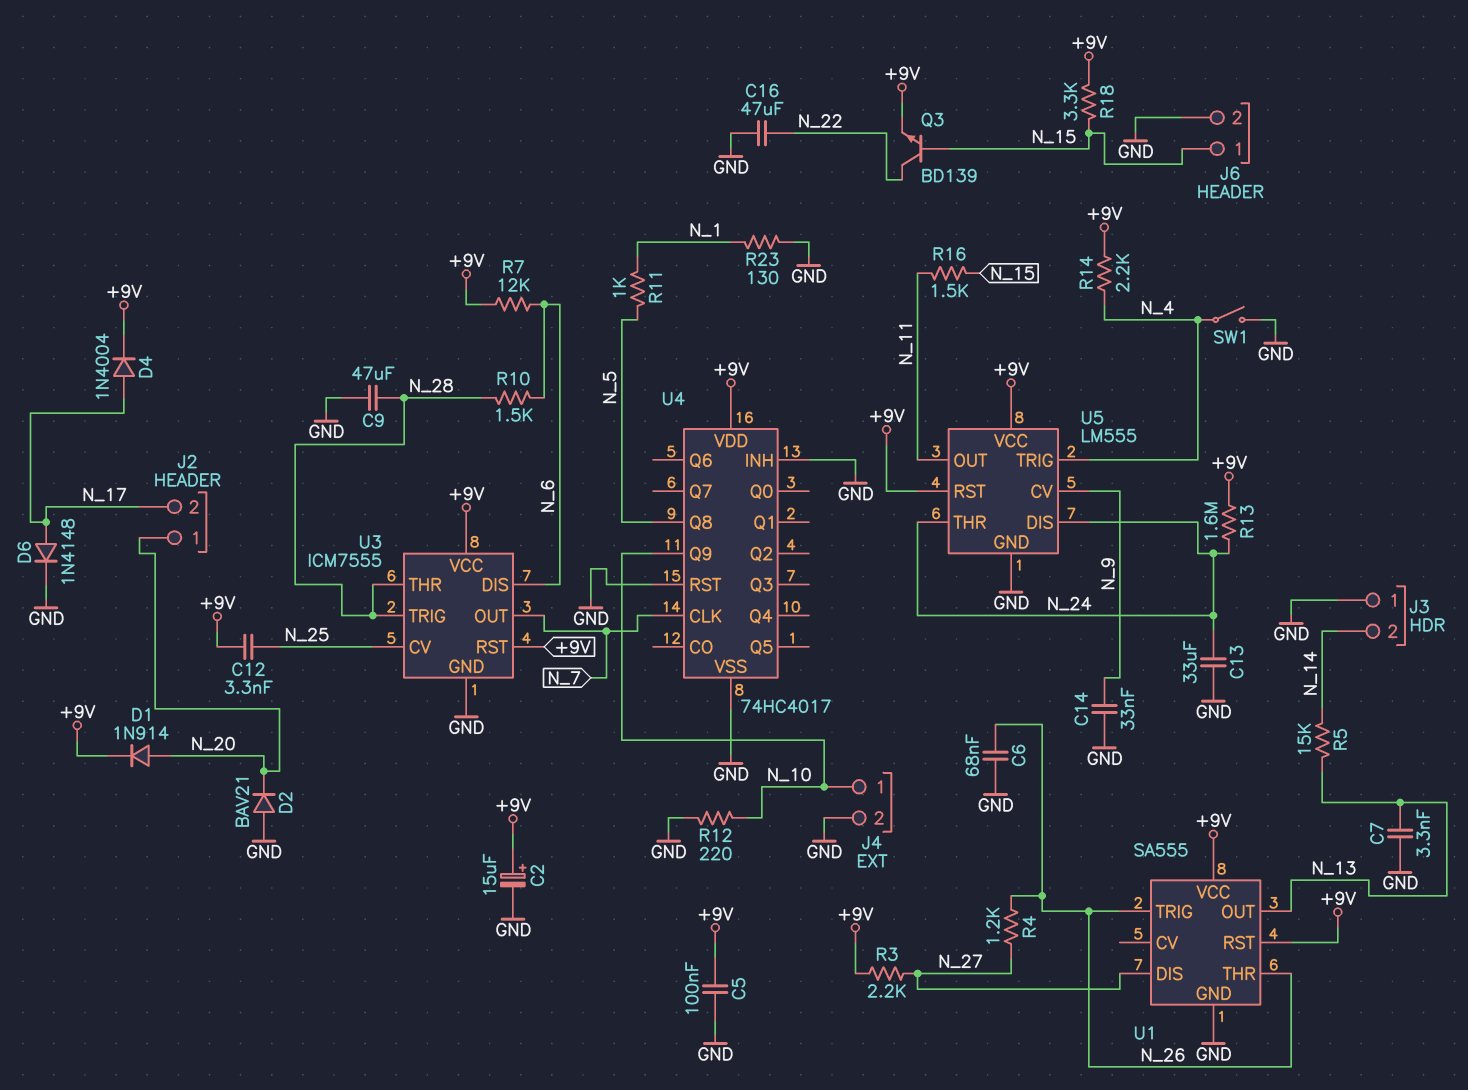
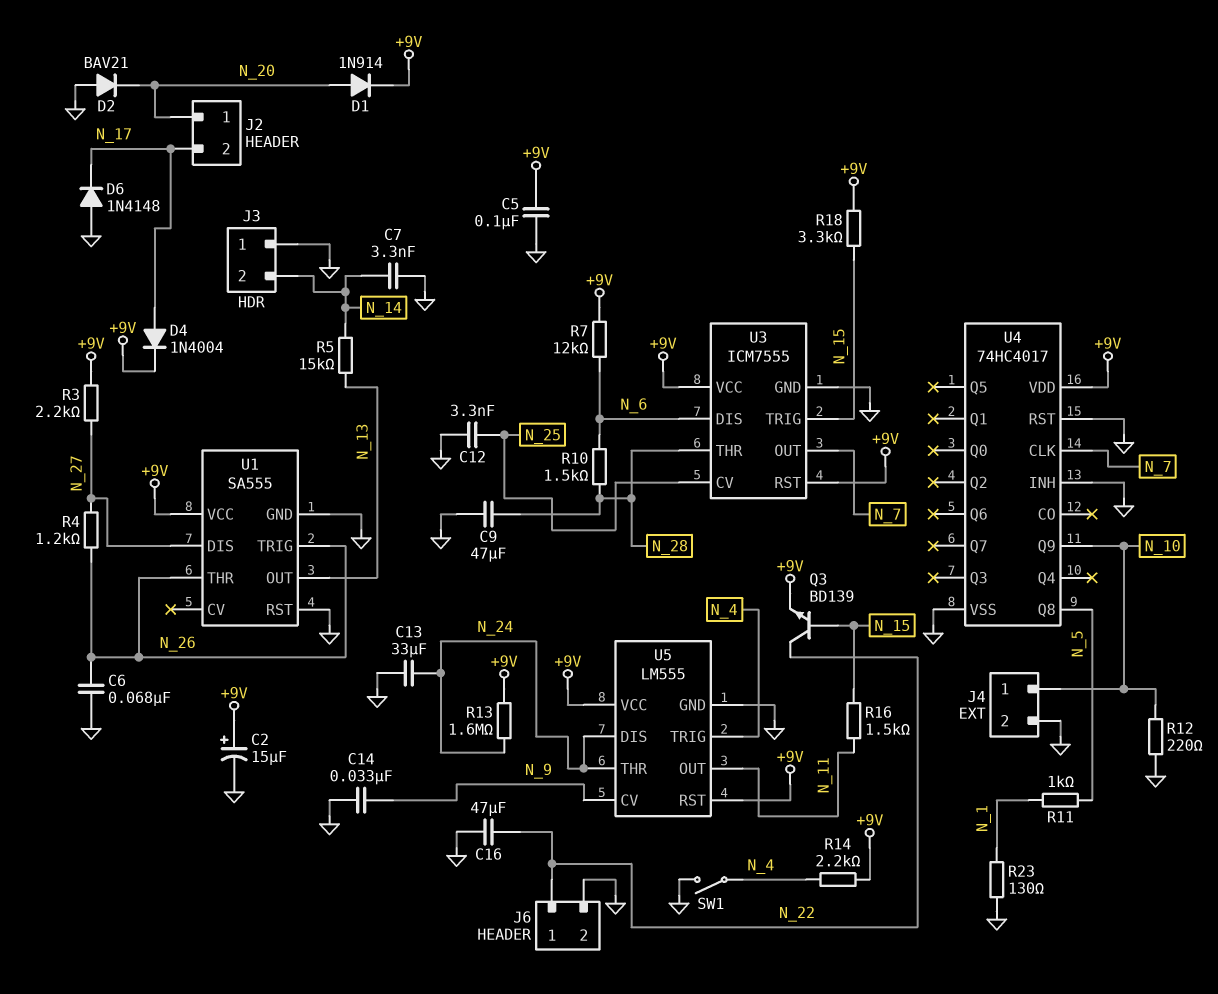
C7: 3.3nF (GND, N_13) -> 3.3nF (GND, N_14)
C12: 3.3nF (+9V, N_25) -> 3.3nF (GND, N_25)
D6: diode 1N4148 (A N_17, K GND) -> diode 1N4148 (A GND, K N_17)
J6 pin 1: N_15 -> N_22
U1 pin RST: +9V -> GND
U3 pin TRIG: N_28 -> N_15

